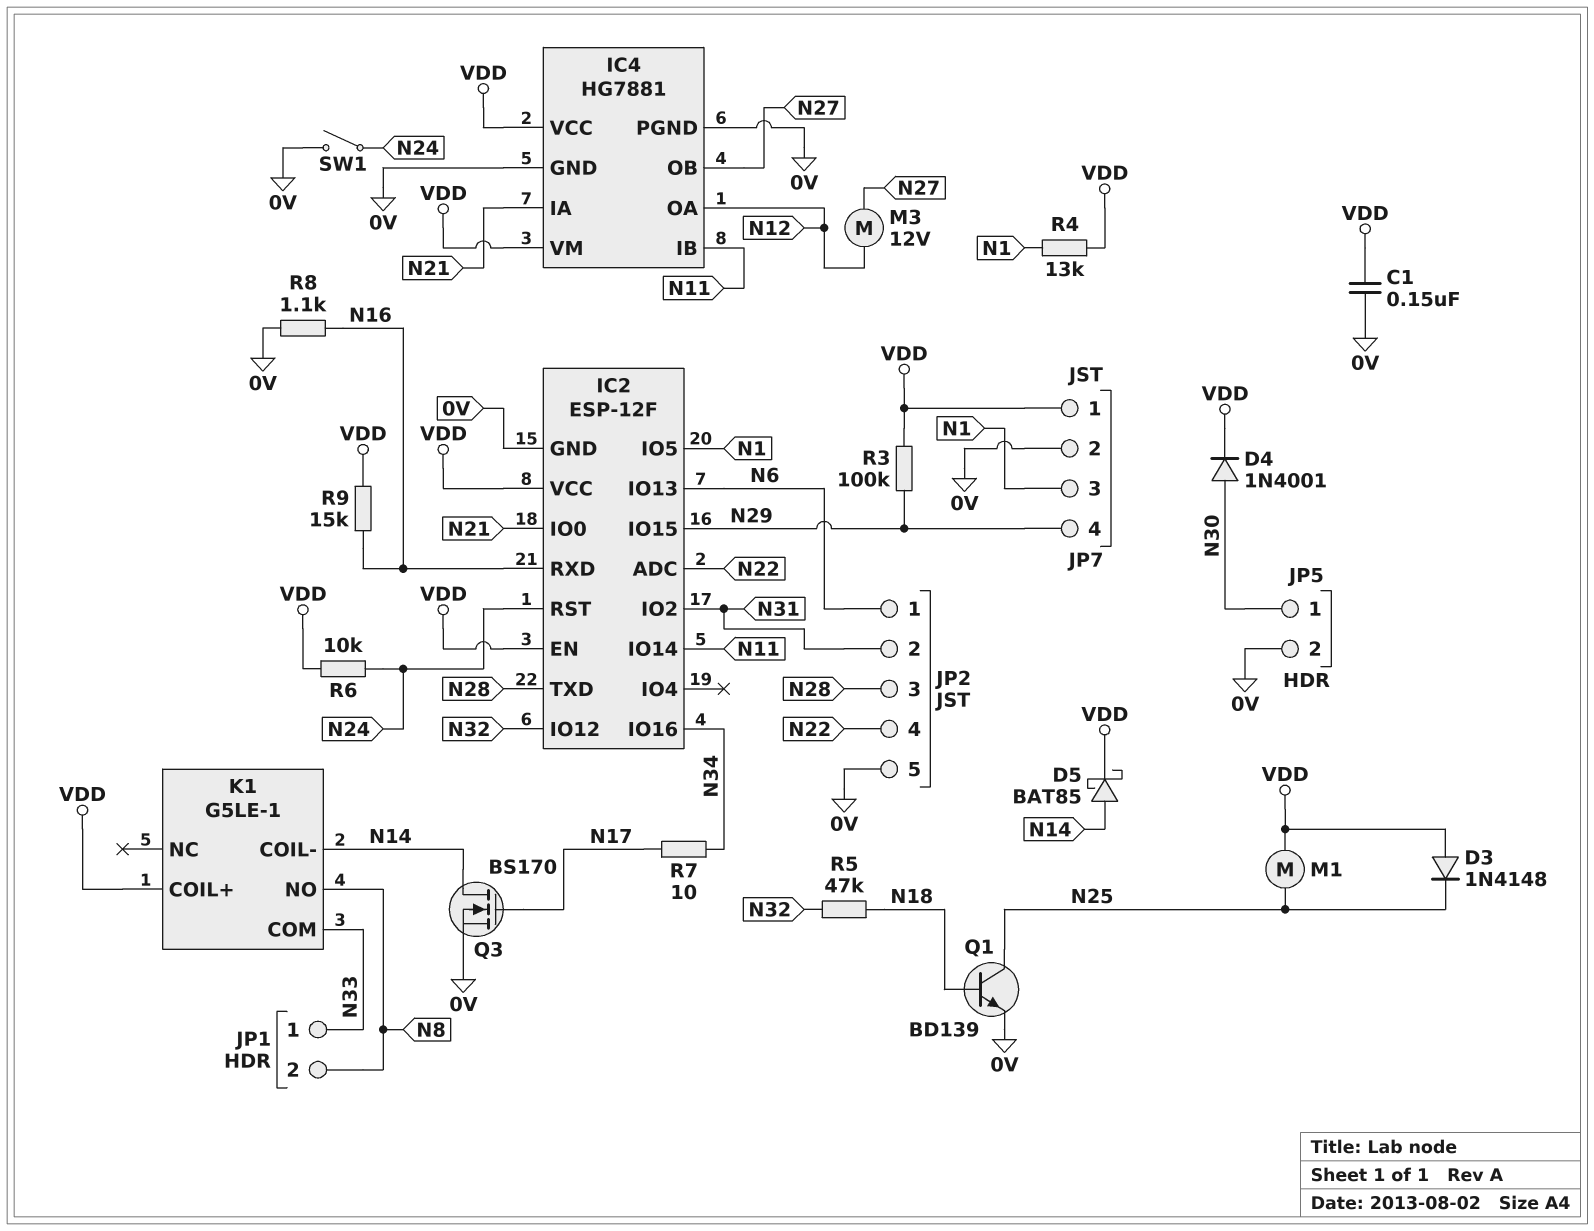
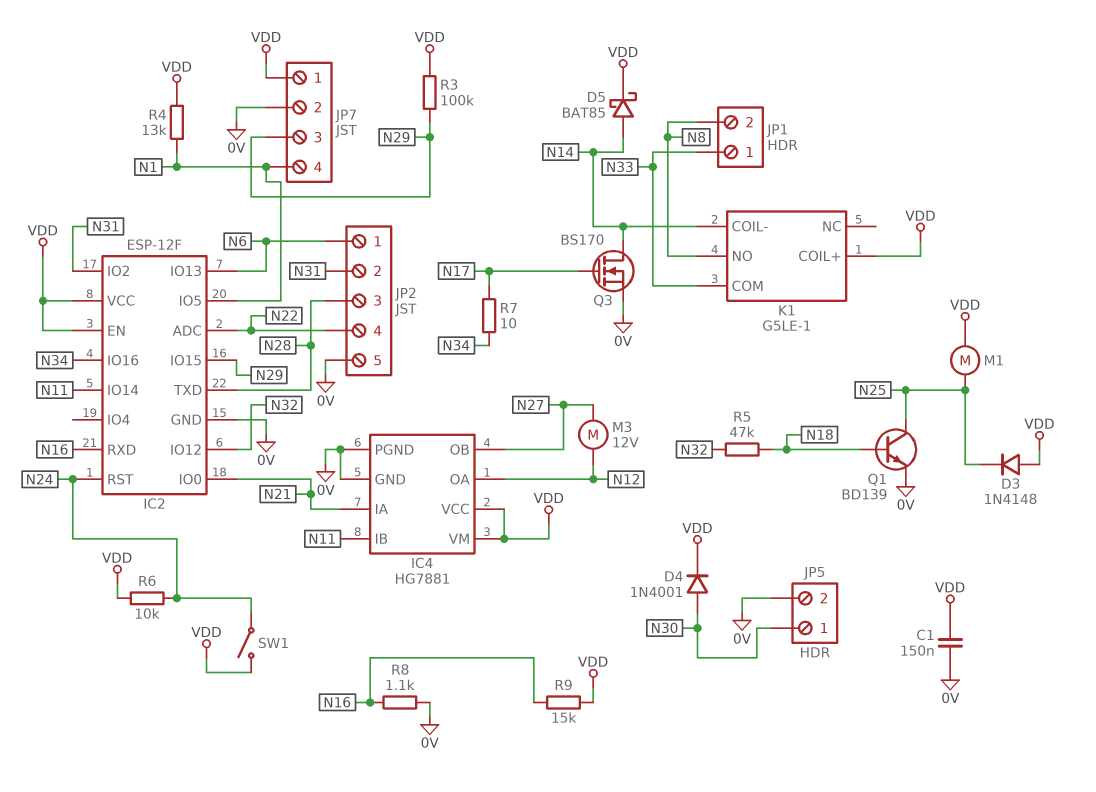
JP7 pin 3: N1 -> N29
JP7 pin 4: N29 -> N1
SW1: switch (0V, N24) -> switch (N24, VDD)

